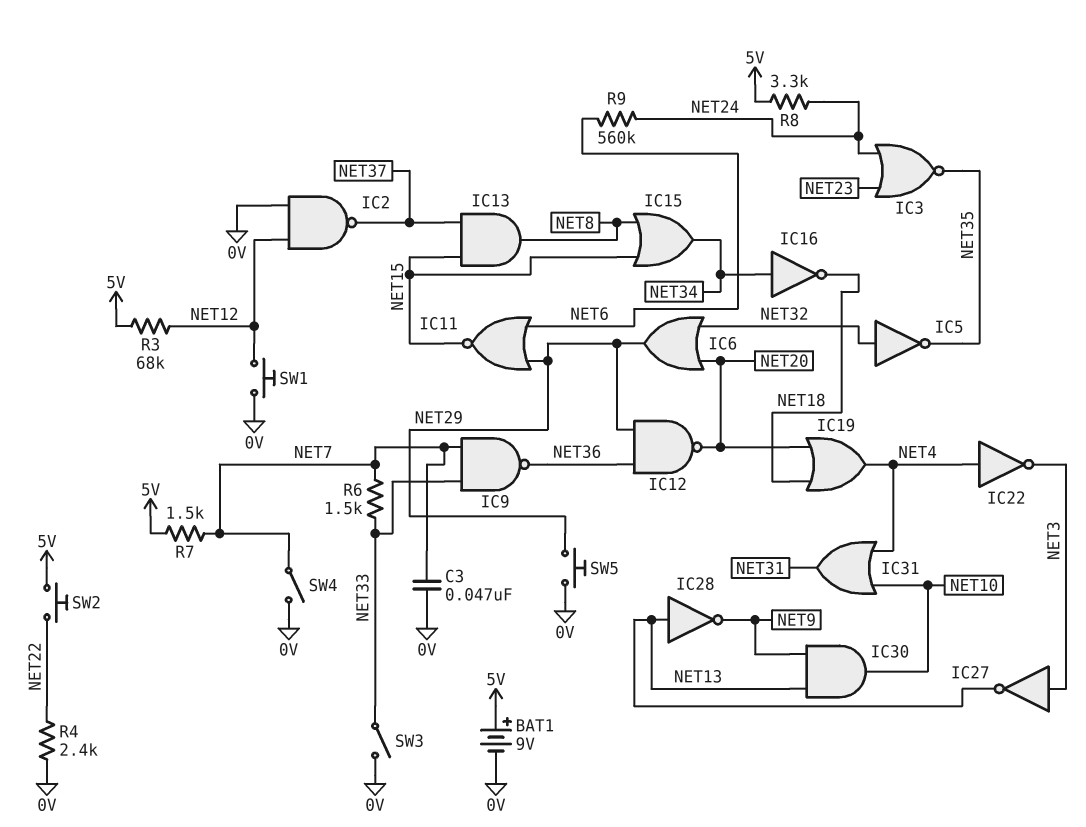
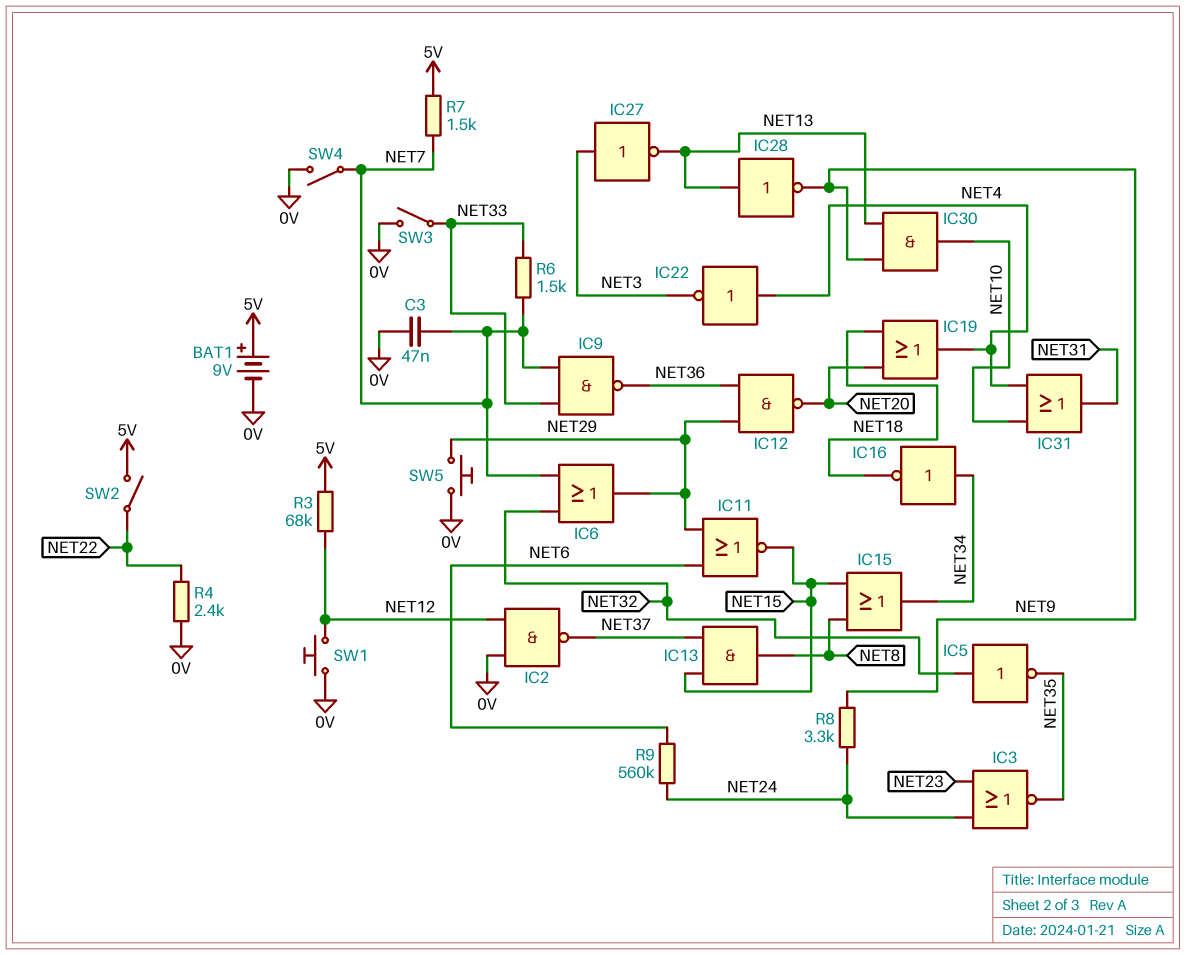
IC6: OR (in NET20, in NET32, out NET29) -> OR (in NET7, in NET32, out NET29)
R8: 3.3k (5V, NET24) -> 3.3k (NET9, NET24)
SW2: button (5V, NET22) -> switch (5V, NET22)

